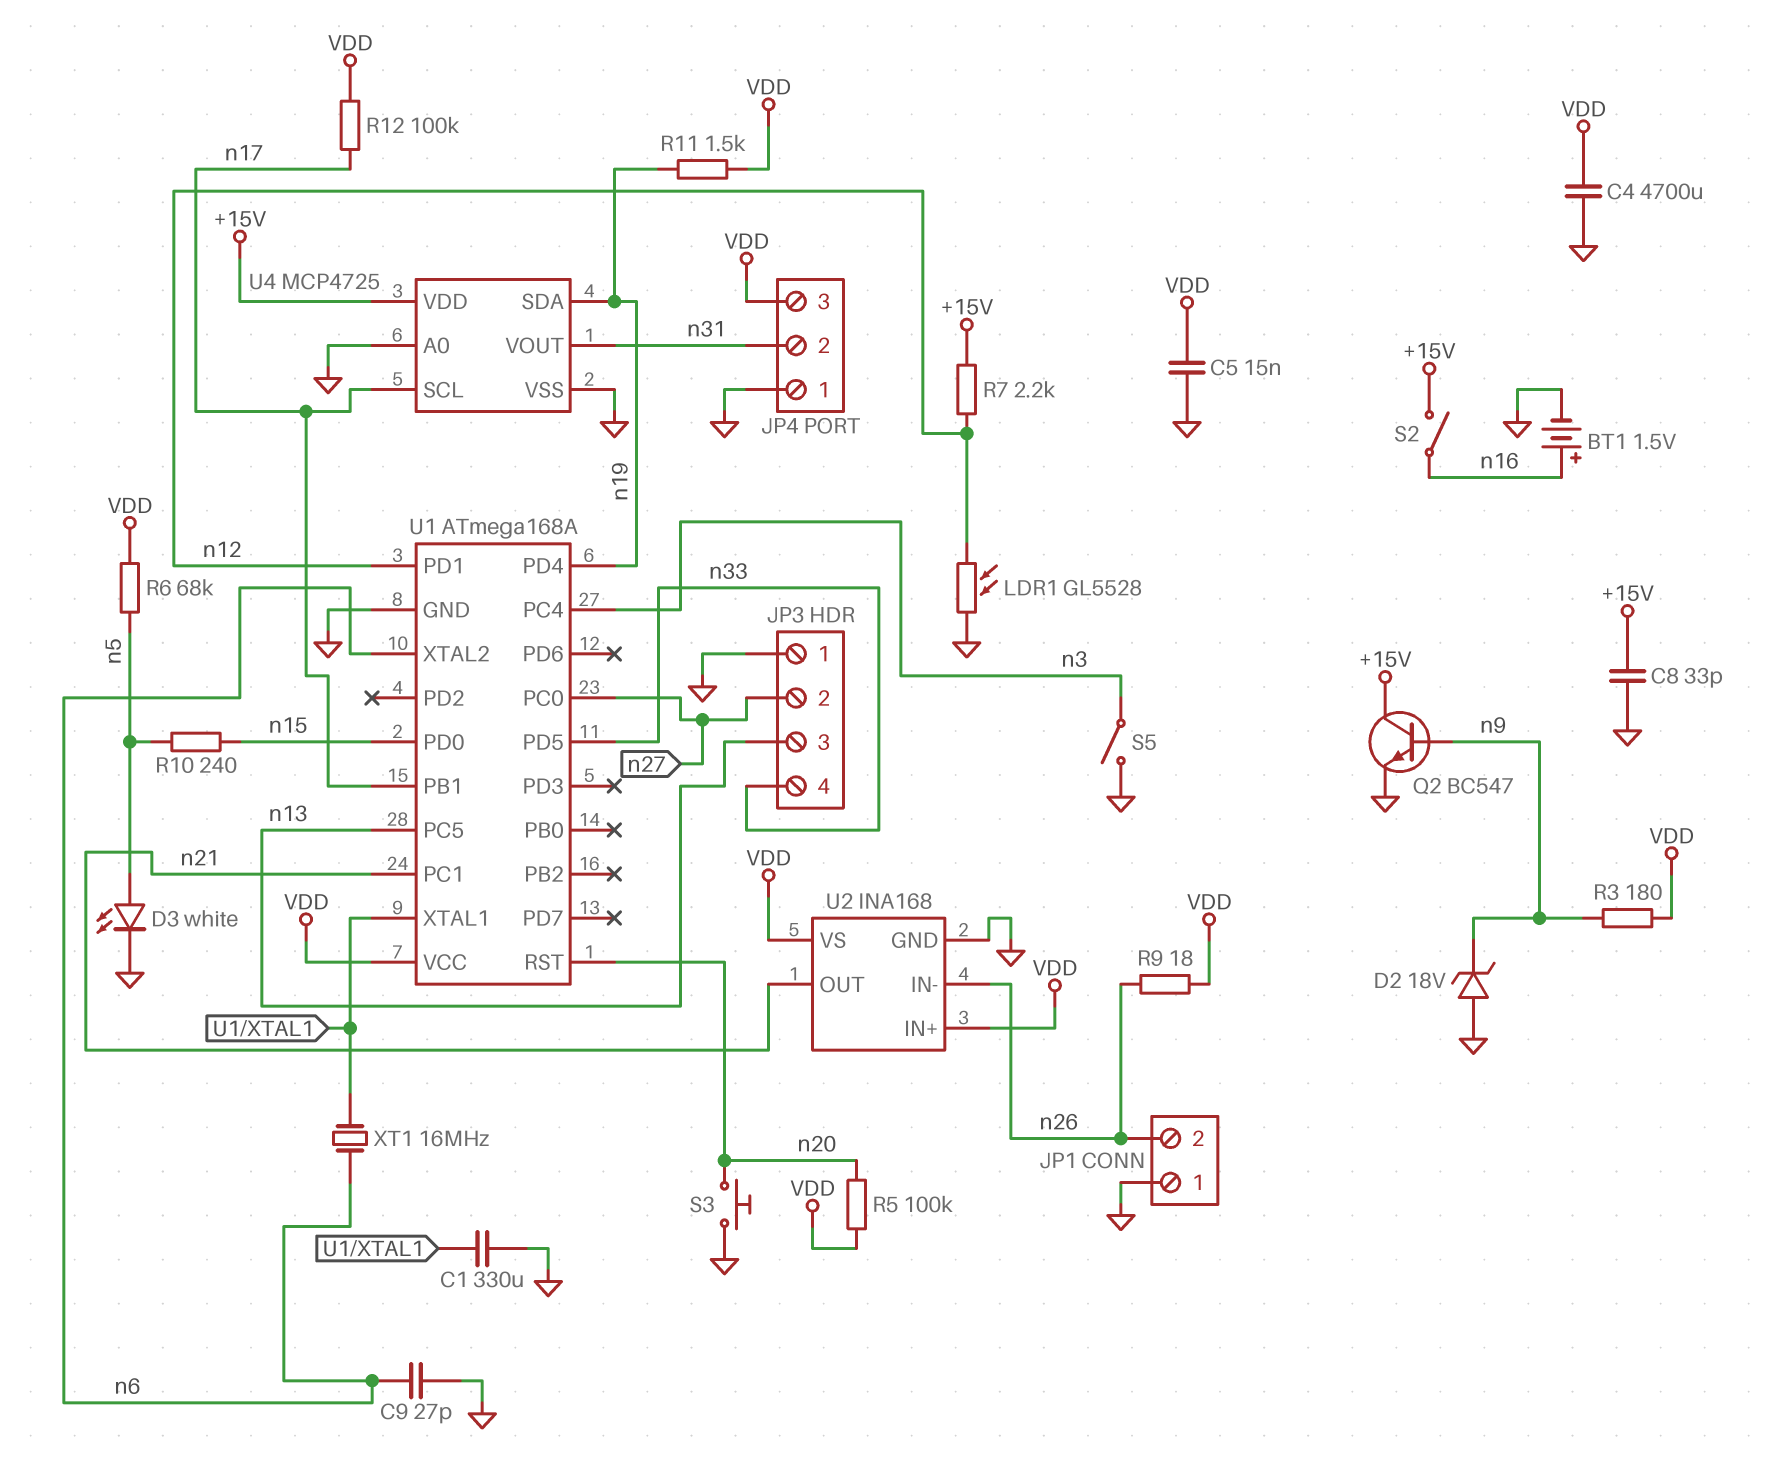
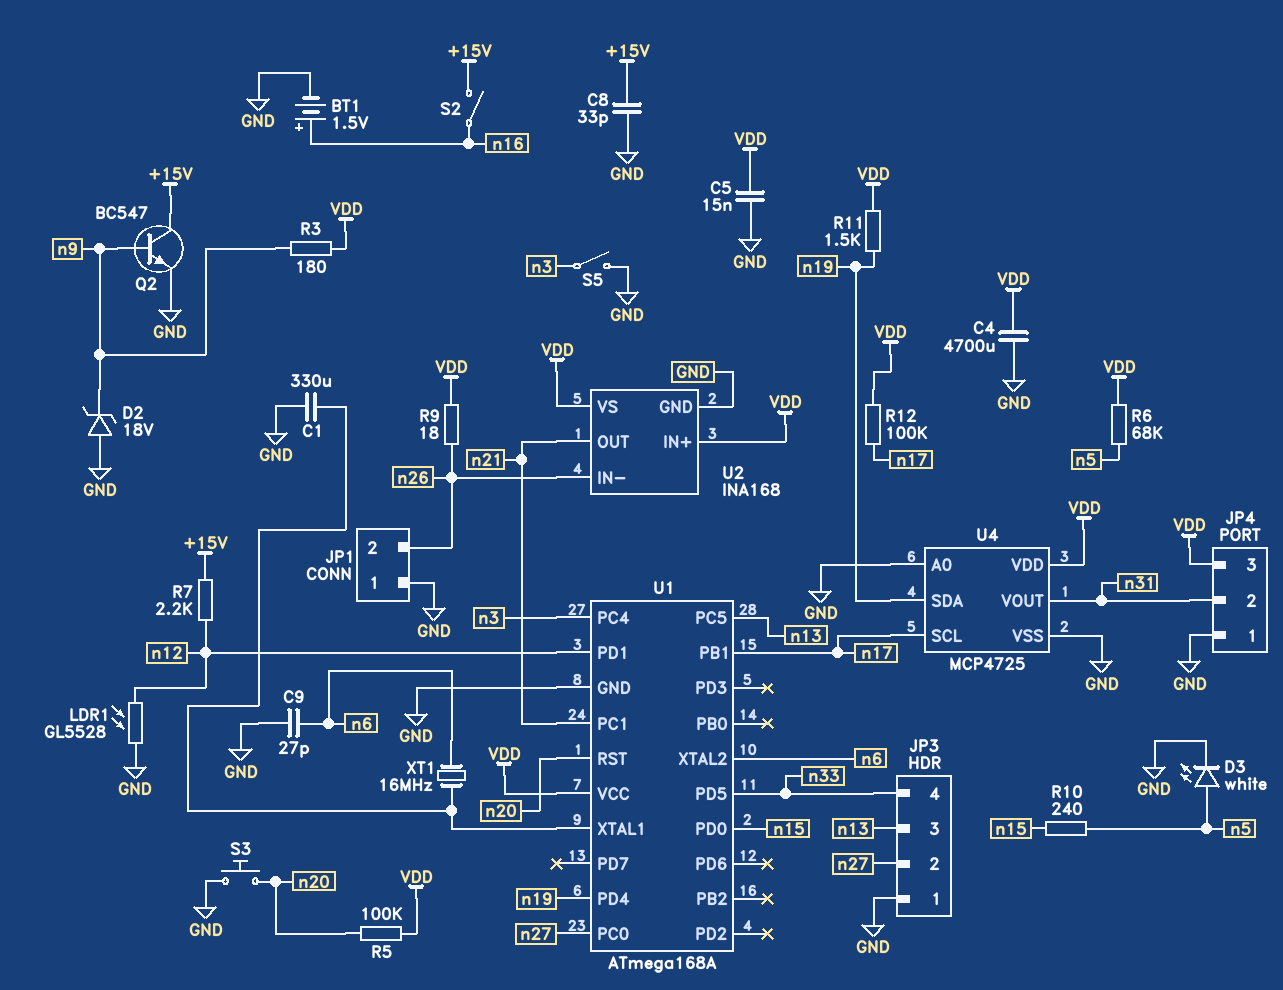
U4 pin VDD: +15V -> VDD

